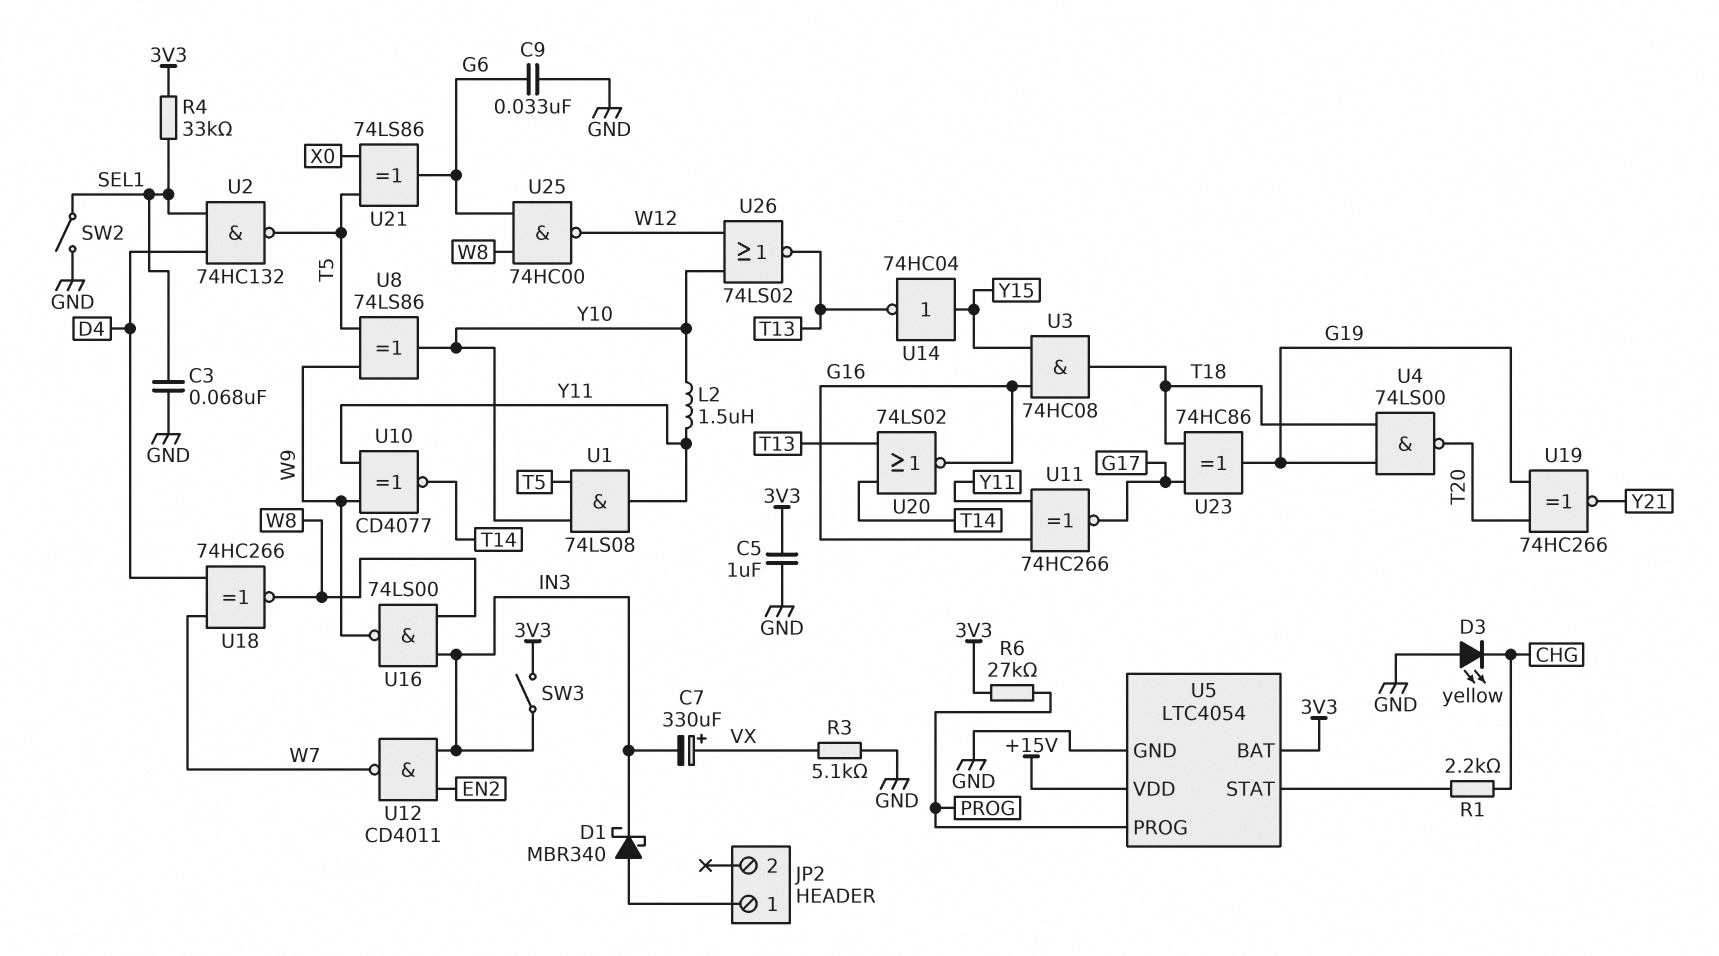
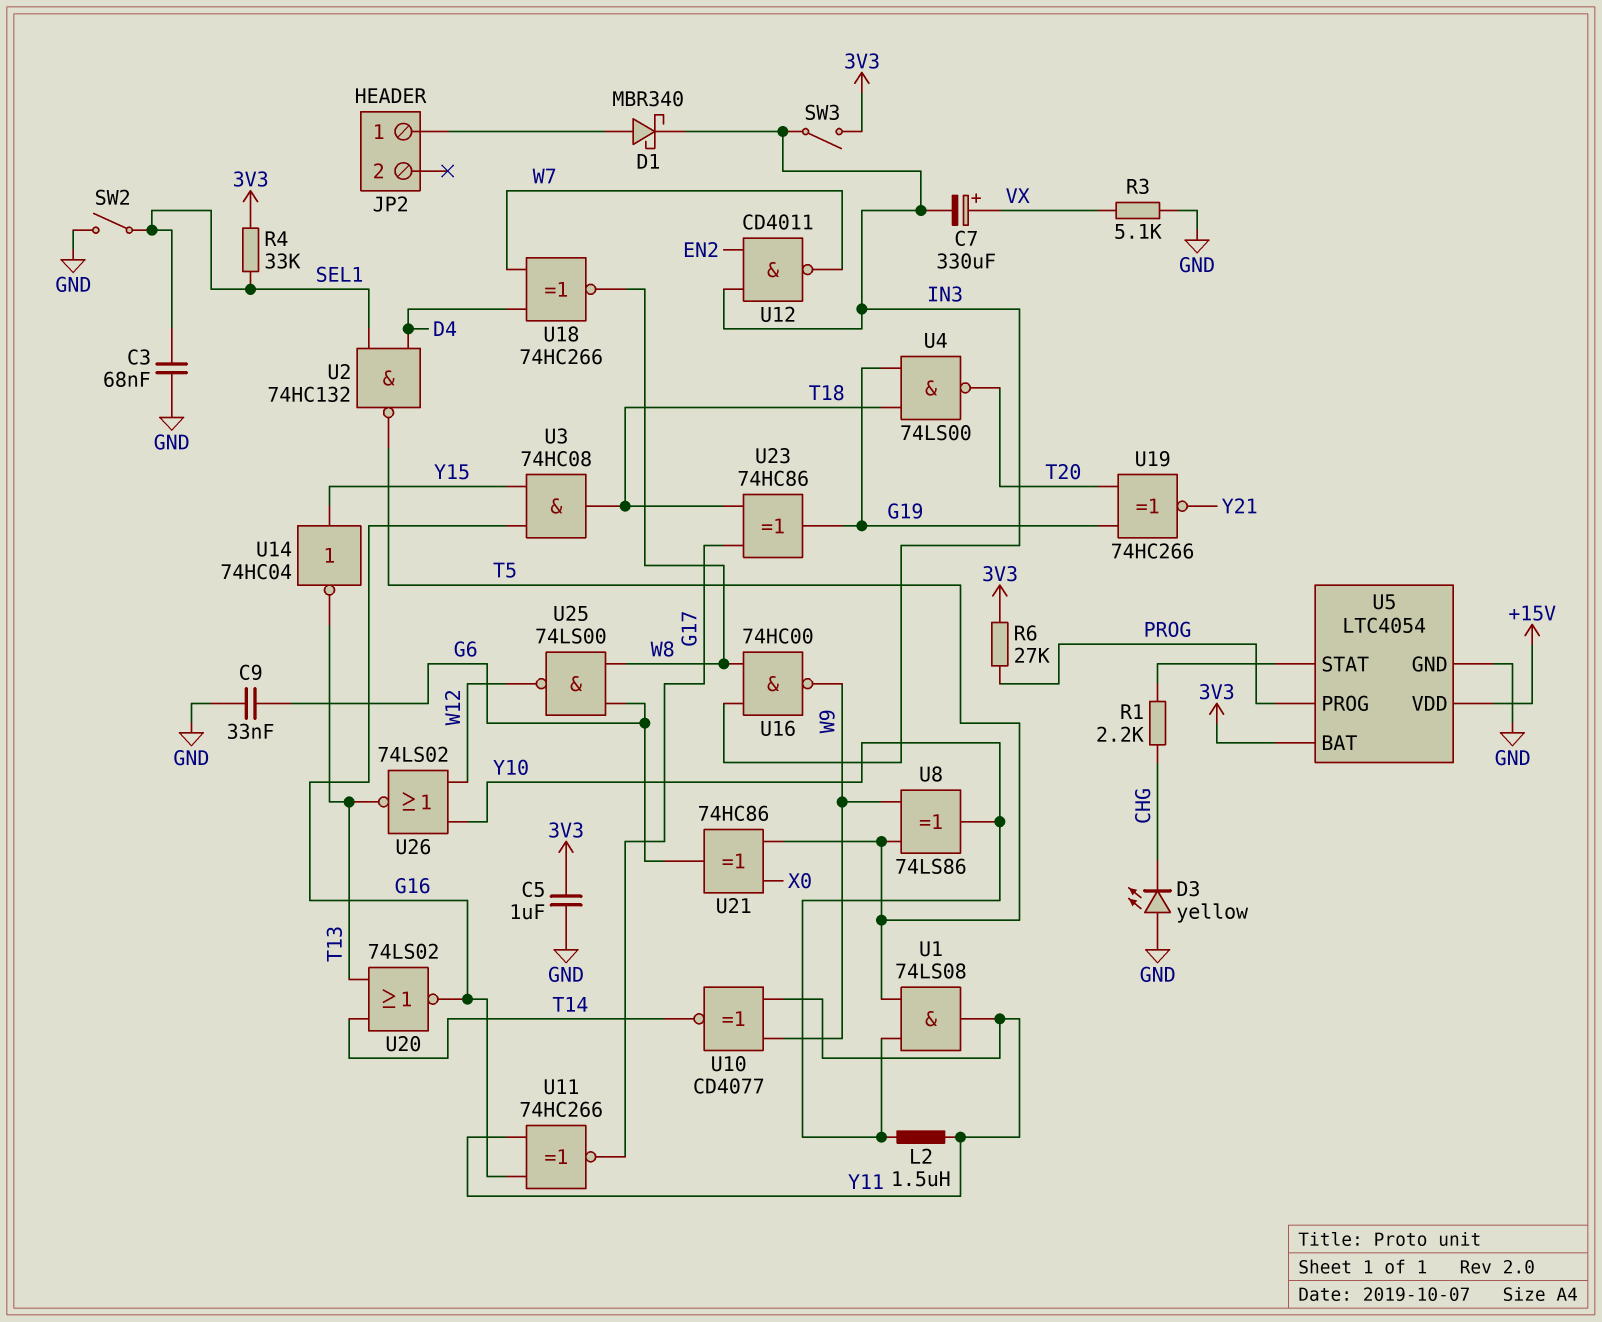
U16: NAND 74LS00 (in IN3, in W8, out W9) -> NAND 74HC00 (in IN3, in W8, out W9)
U21: XOR 74LS86 (in T5, in X0, out G6) -> XOR 74HC86 (in T5, in X0, out G6)
U25: NAND 74HC00 (in G6, in W8, out W12) -> NAND 74LS00 (in G6, in W8, out W12)

